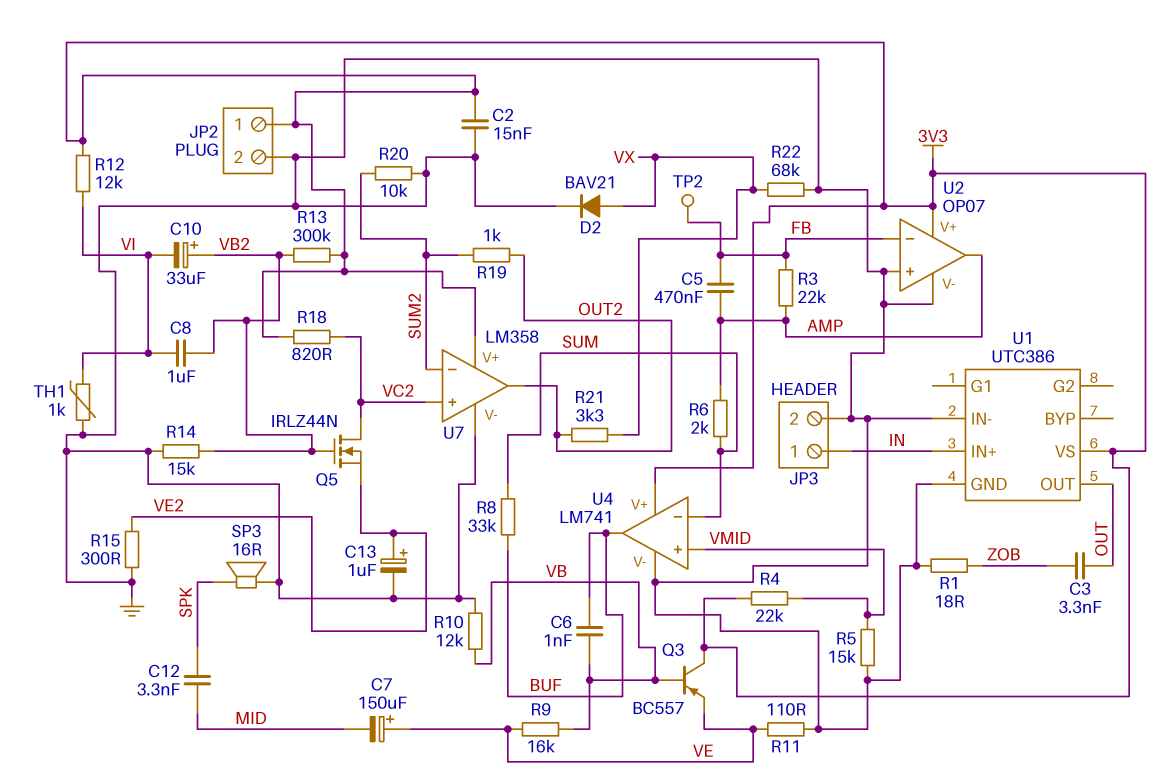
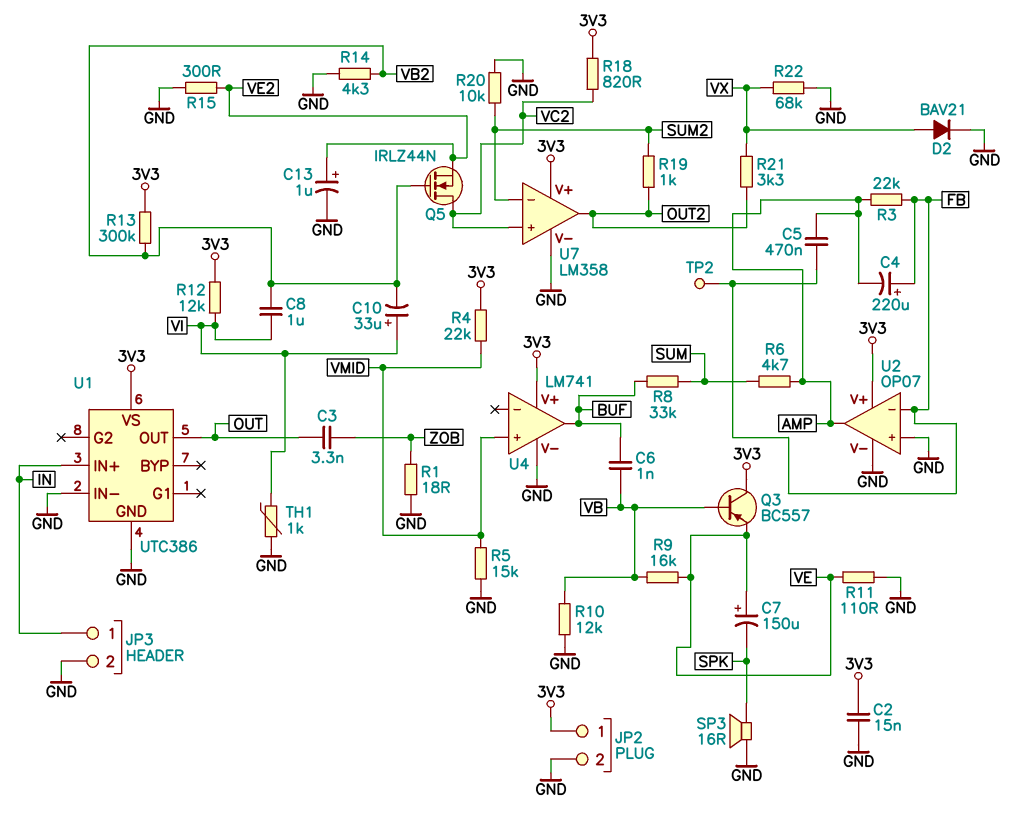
C4: none -> 220uF (plus FB, minus AMP)
C7: 150uF (plus VE, minus MID) -> 150uF (plus VE, minus SPK)
C10: 33uF (plus VB2, minus VI) -> 33uF (plus VI, minus VB2)
C12: 3.3nF (MID, SPK) -> none
R6: 2k (AMP, SUM) -> 4.7k (AMP, SUM)
R14: 15k (GND, VB2) -> 4.3k (GND, VB2)
U4 pin in-: SUM -> none

